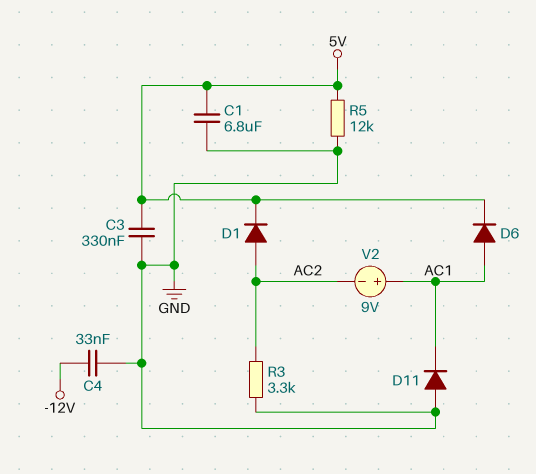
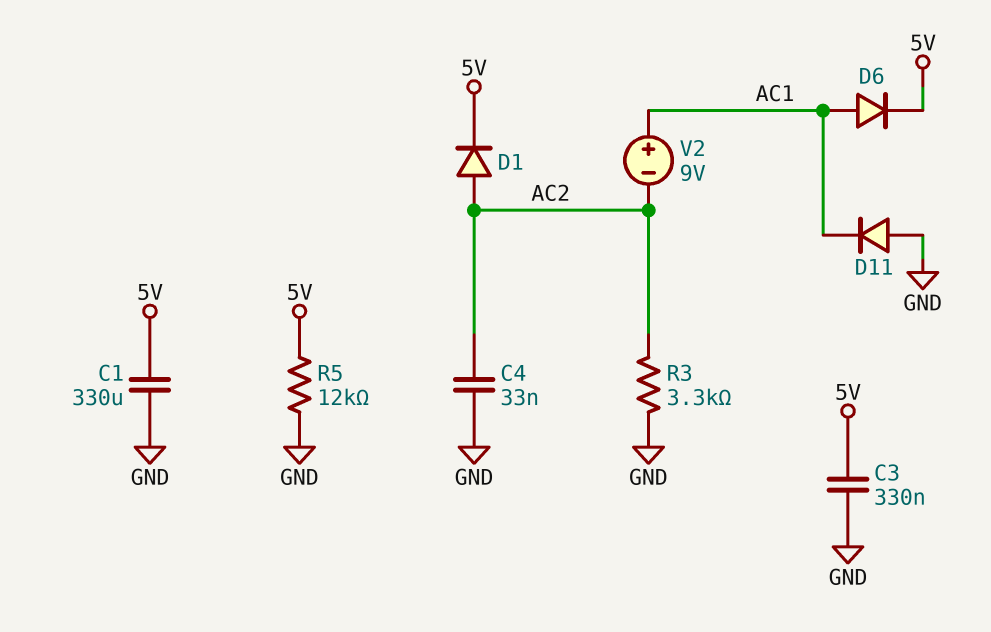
C1: 6.8uF (5V, GND) -> 330uF (5V, GND)
C4: 33nF (-12V, GND) -> 33nF (AC2, GND)

